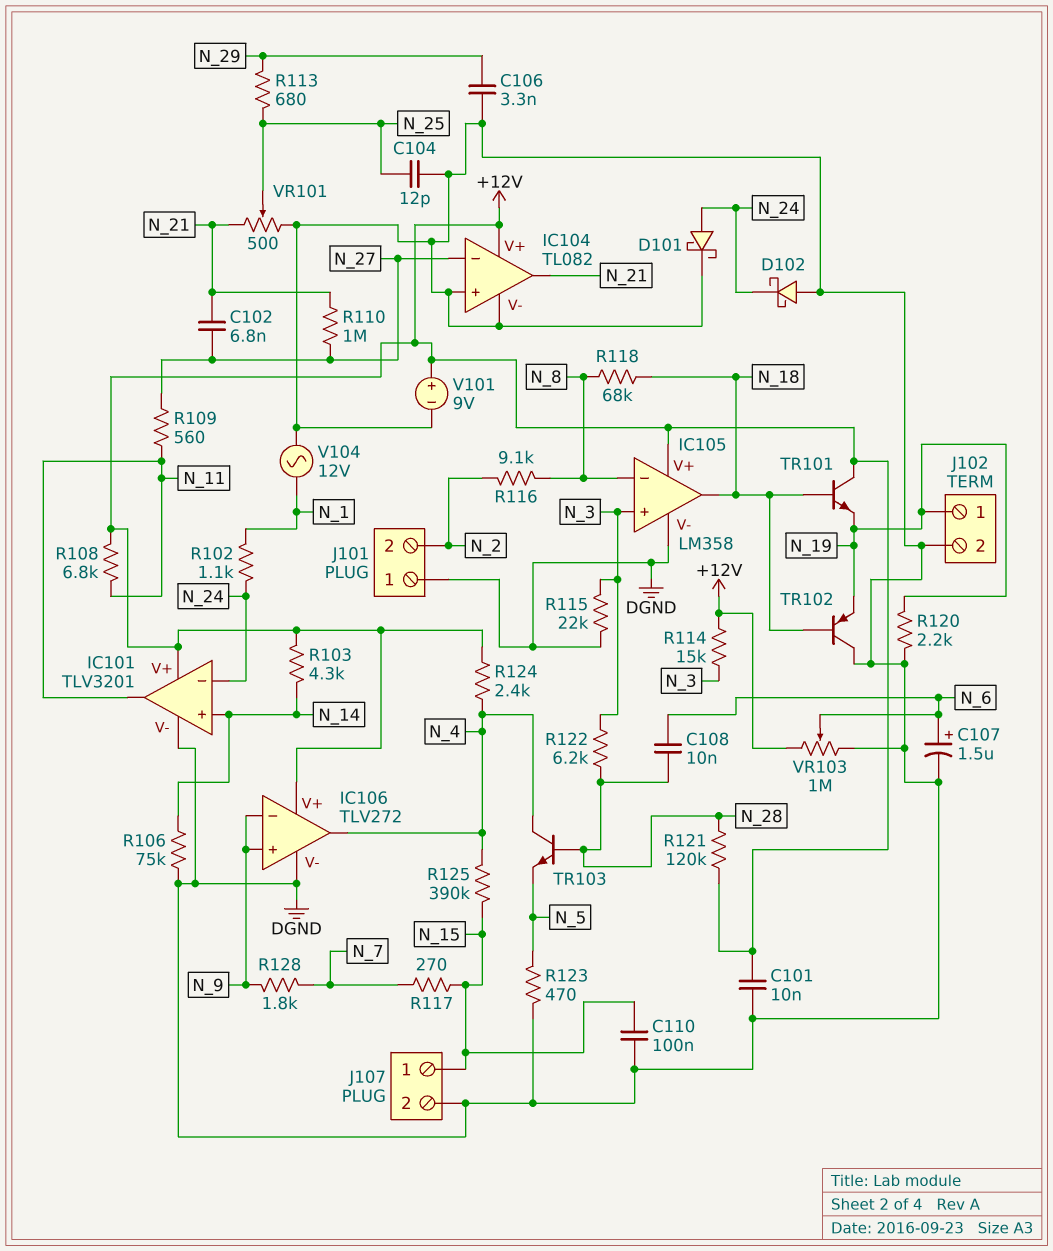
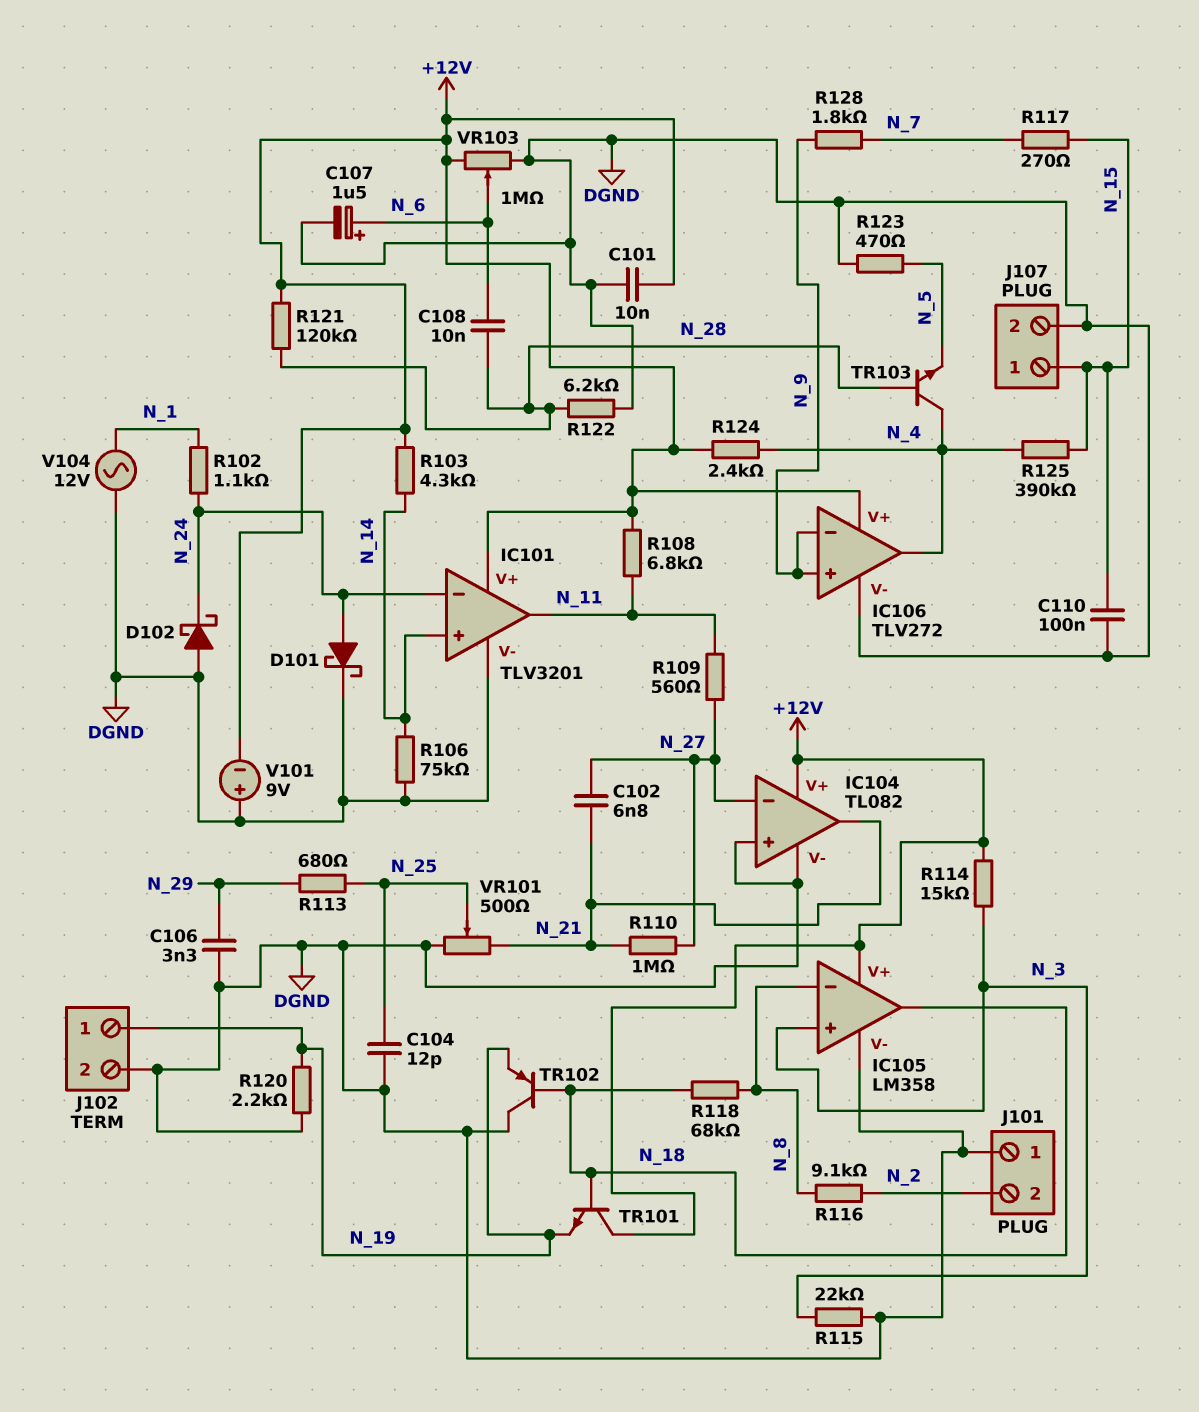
R122: 6.2k (N_3, N_28) -> 6.2k (DGND, N_28)
V101: 9V (plus +12V, minus DGND) -> 9V (plus DGND, minus +12V)

